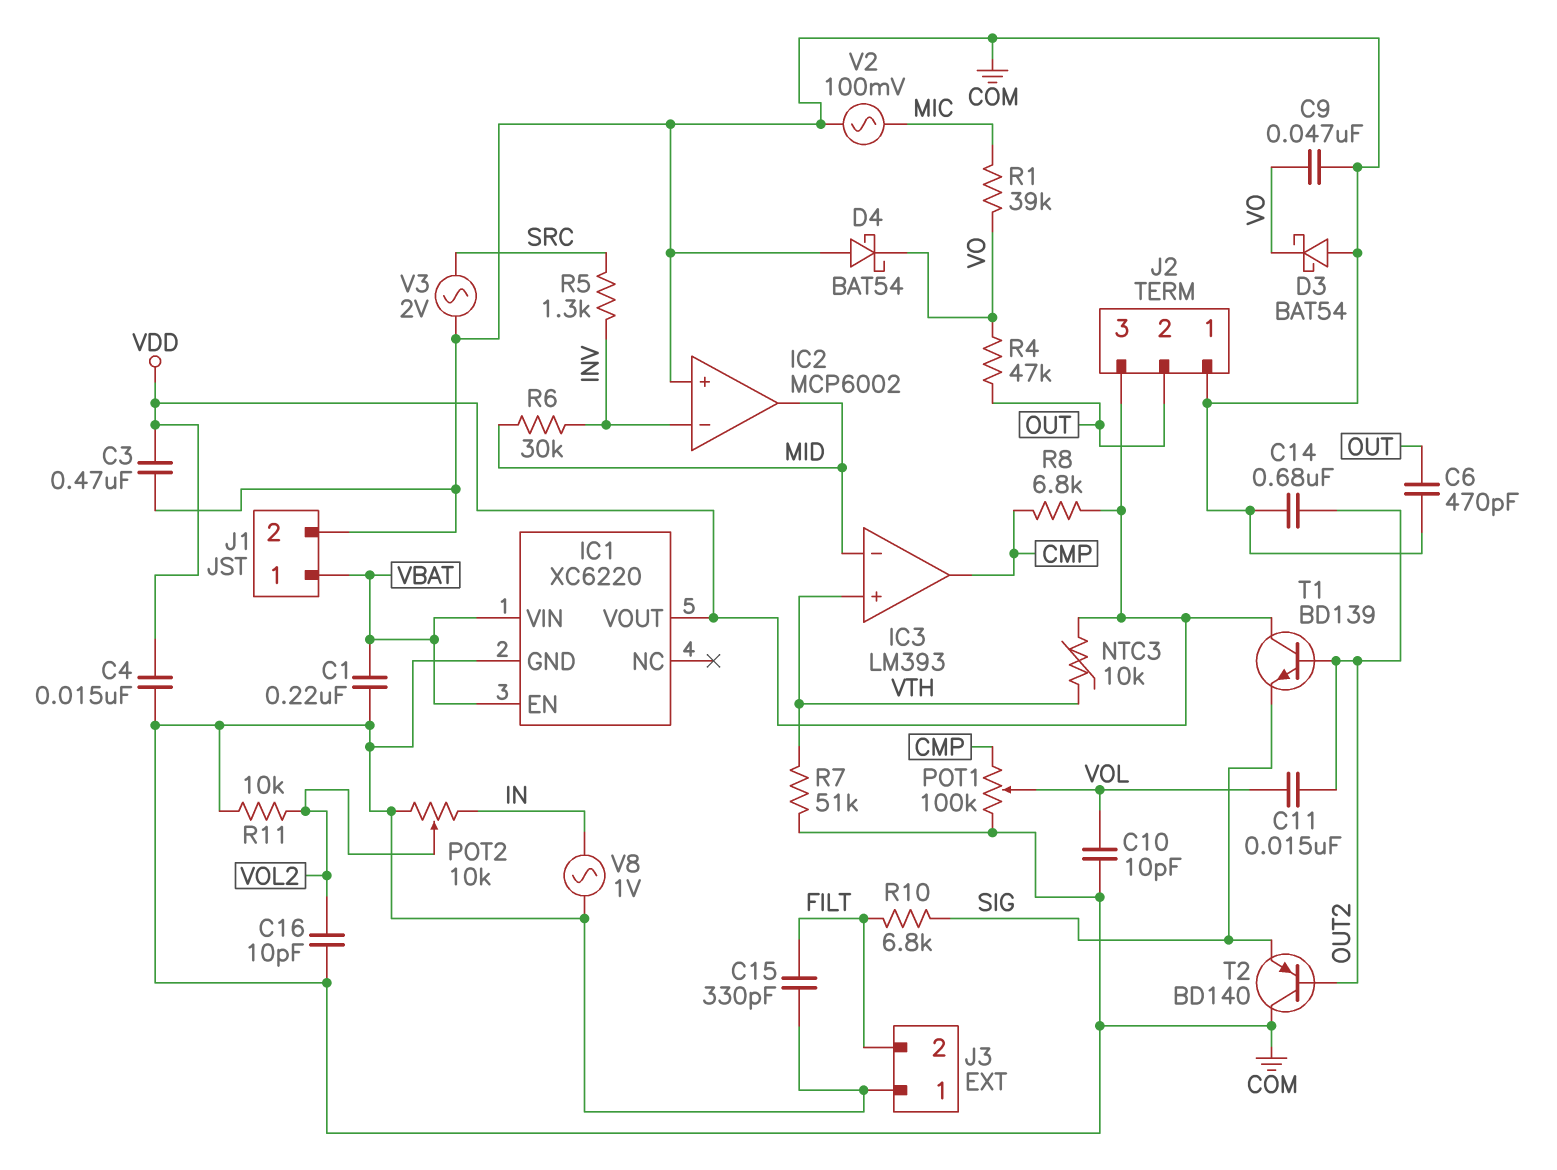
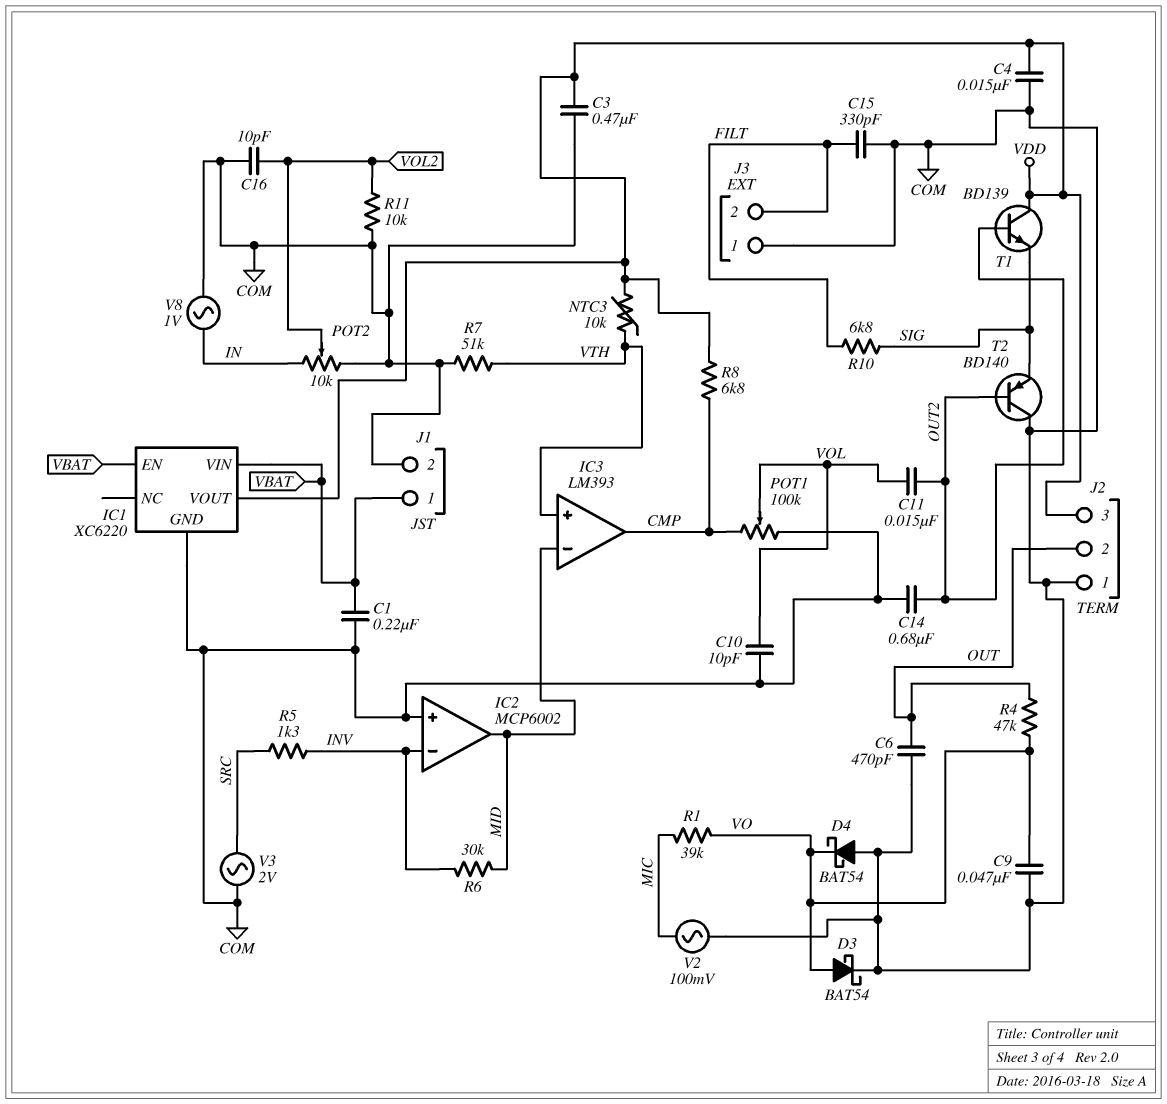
D3: schottky BAT54 (A COM, K VO) -> schottky BAT54 (A VO, K COM)

